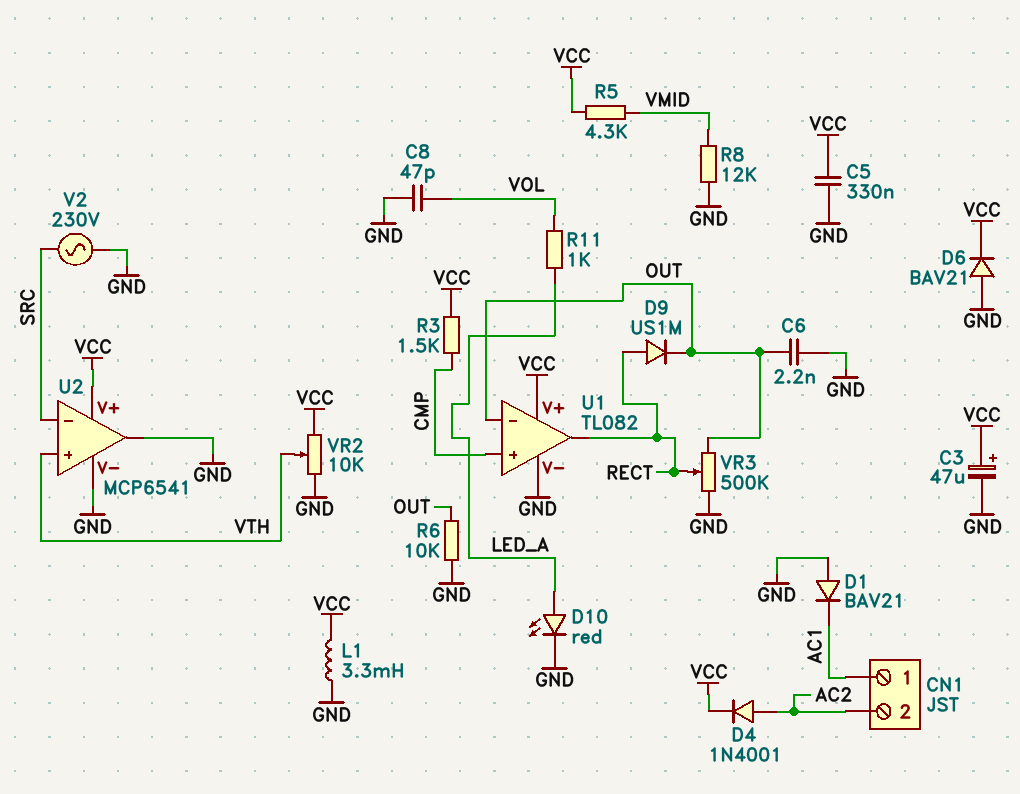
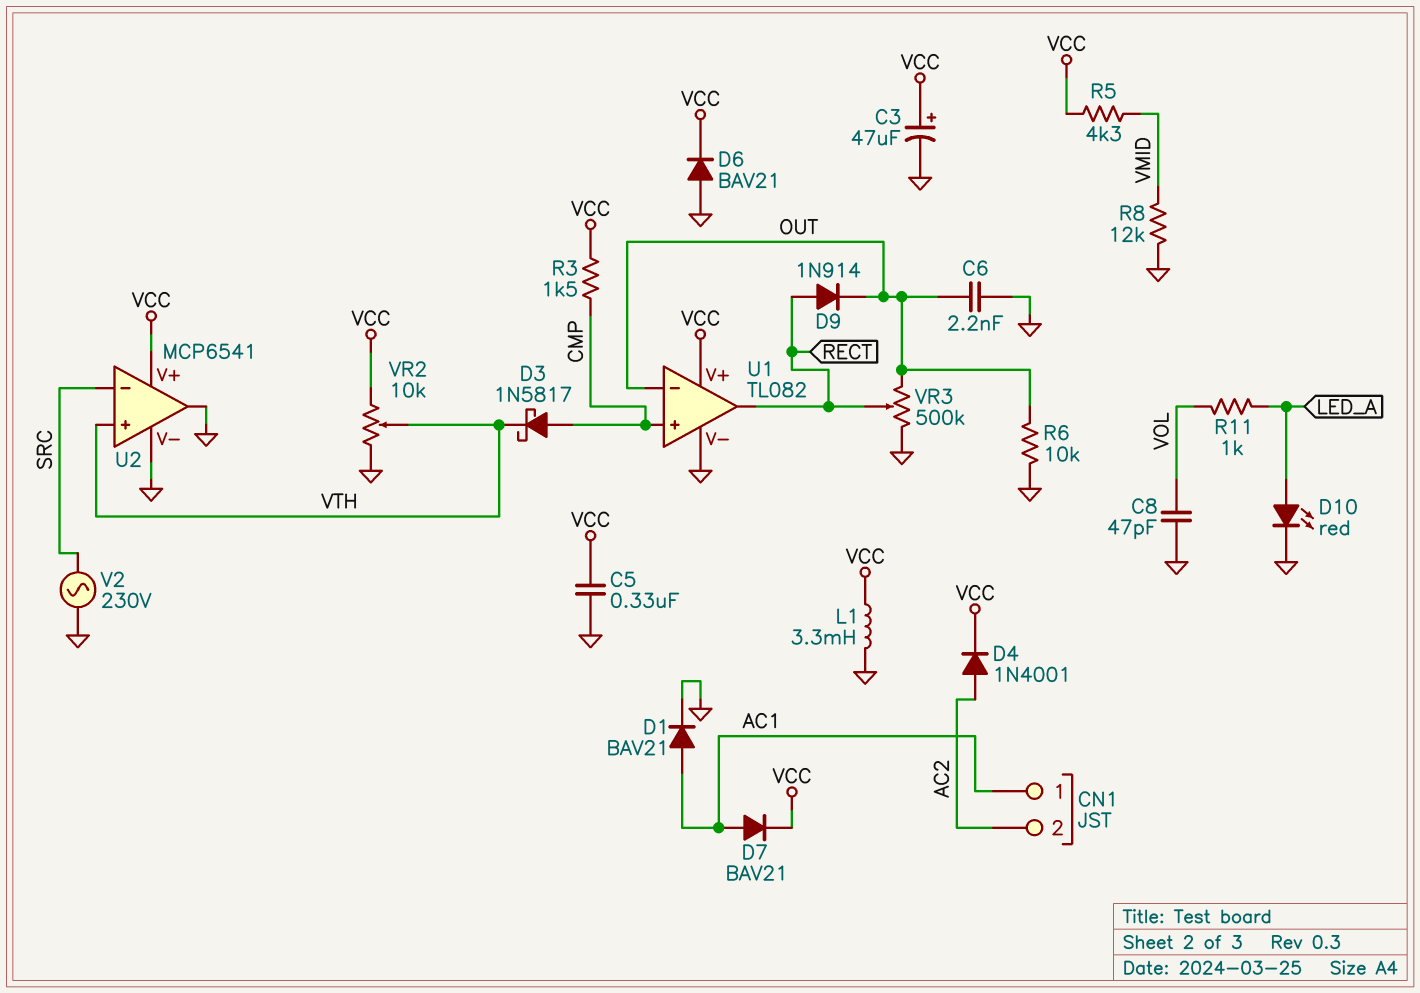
D1: diode BAV21 (A GND, K AC1) -> diode BAV21 (A AC1, K GND)
D3: none -> schottky 1N5817 (A CMP, K VTH)
D7: none -> diode BAV21 (A AC1, K VCC)
D9: diode US1M (A RECT, K OUT) -> diode 1N914 (A RECT, K OUT)

